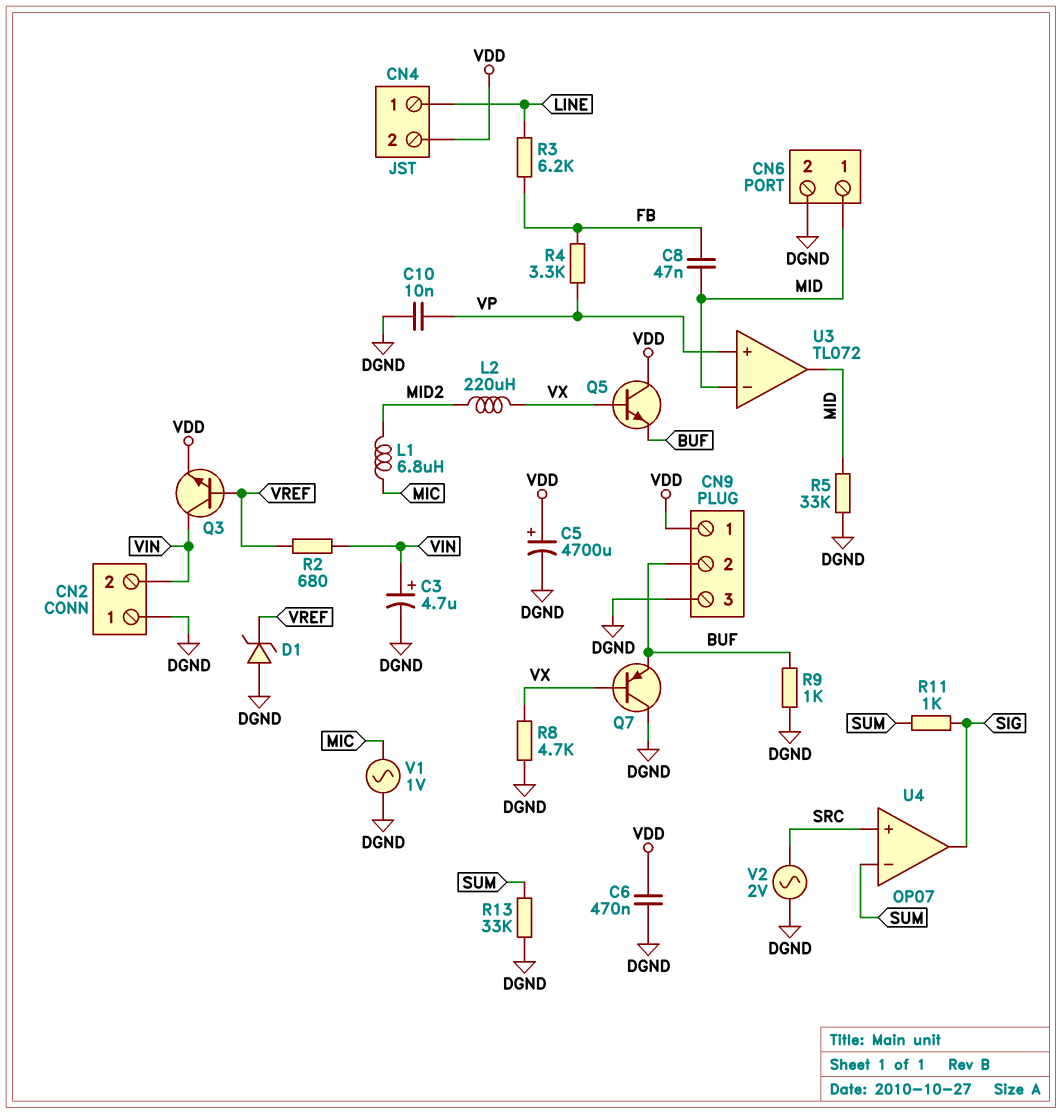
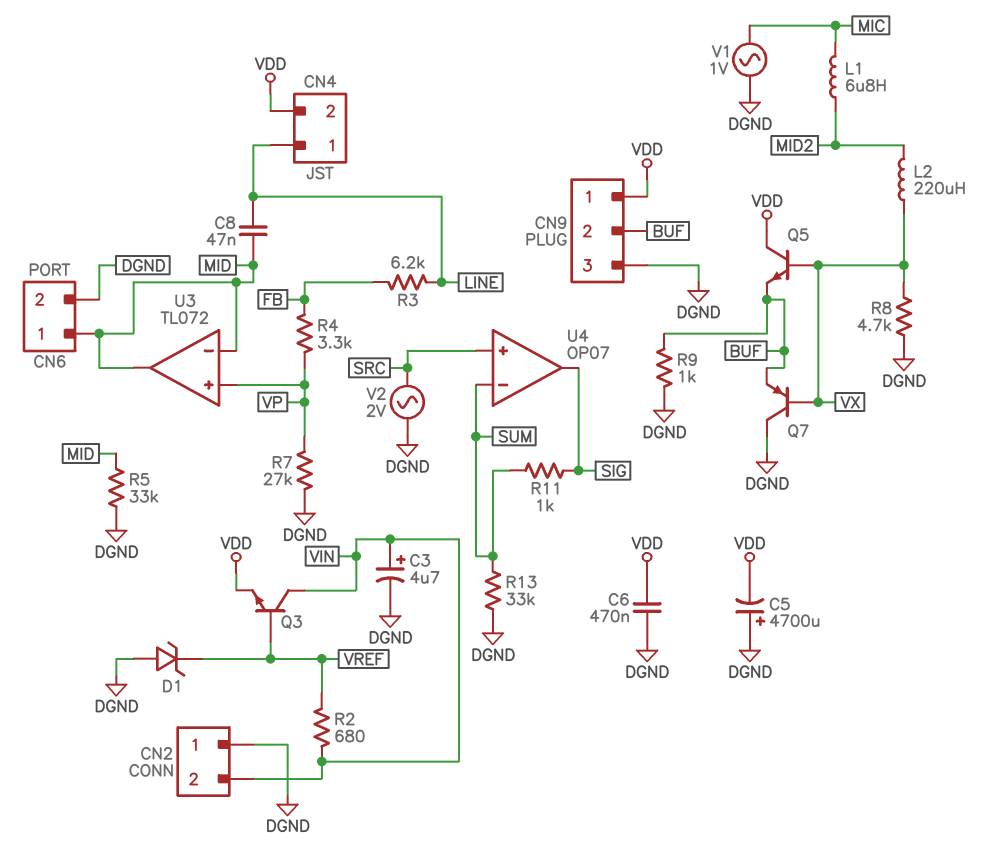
C5: 4700uF (plus VDD, minus DGND) -> 4700uF (plus DGND, minus VDD)
C8: 47nF (FB, MID) -> 47nF (LINE, MID)
C10: 10nF (DGND, VP) -> none
R7: none -> 27k (DGND, VP)

